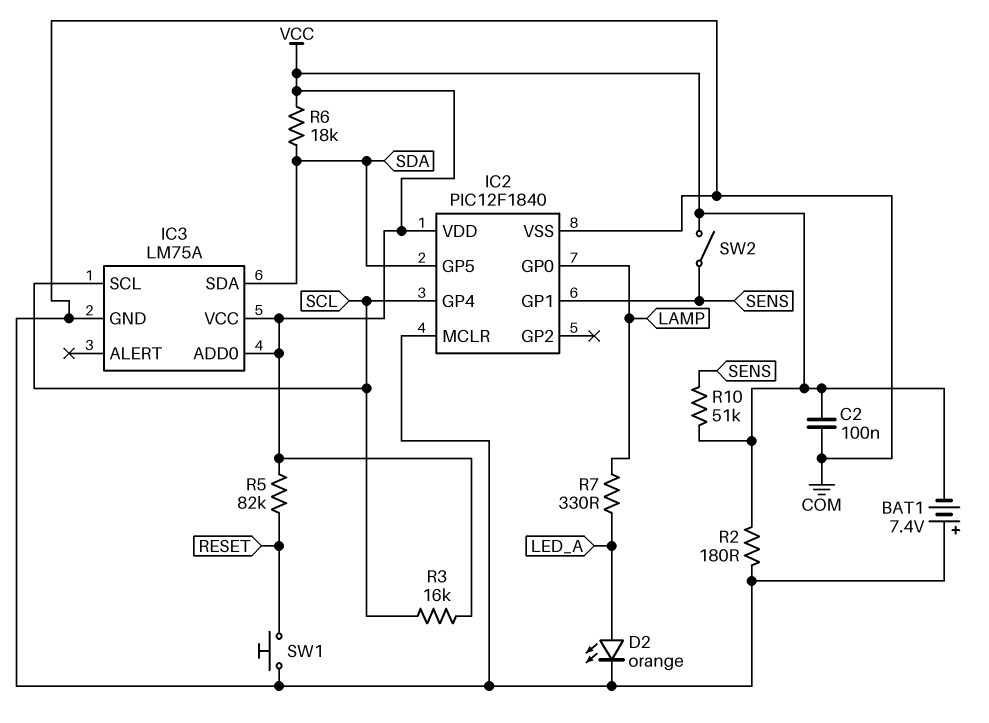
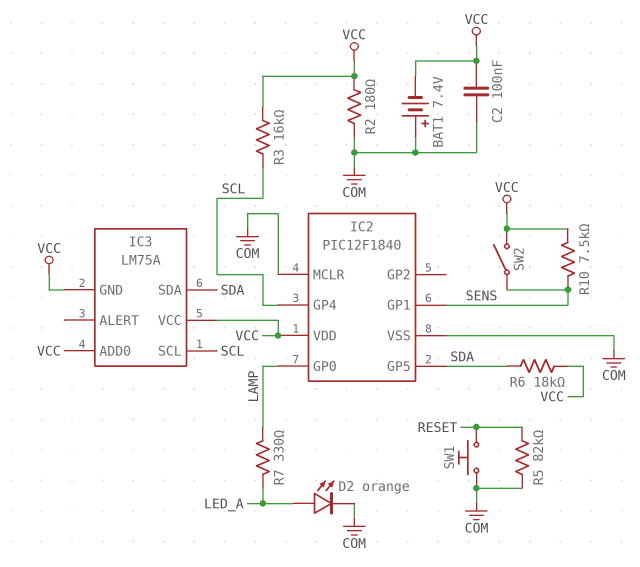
IC3 pin GND: COM -> VCC
R5: 82k (RESET, VCC) -> 82k (COM, RESET)
R10: 51k (SENS, VCC) -> 7.5k (SENS, VCC)

